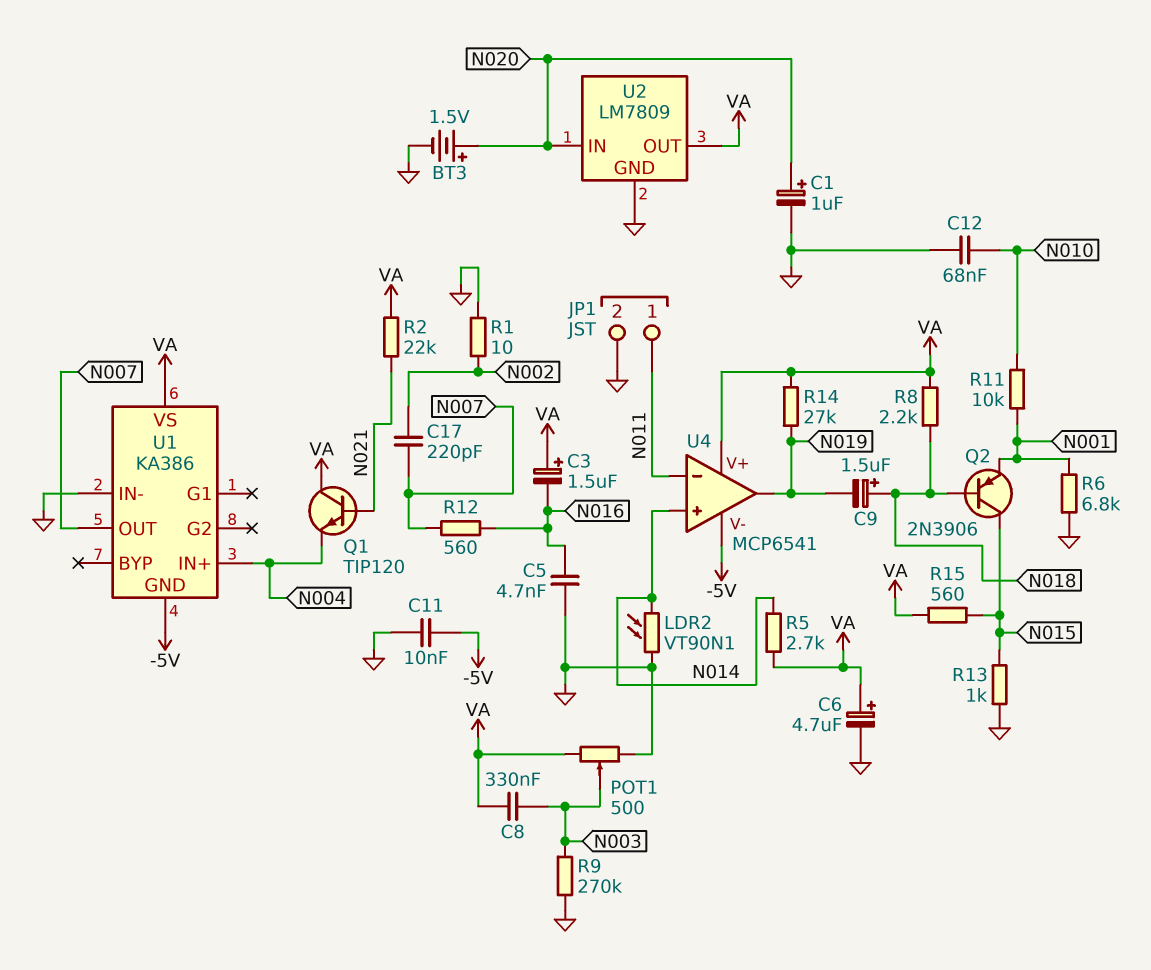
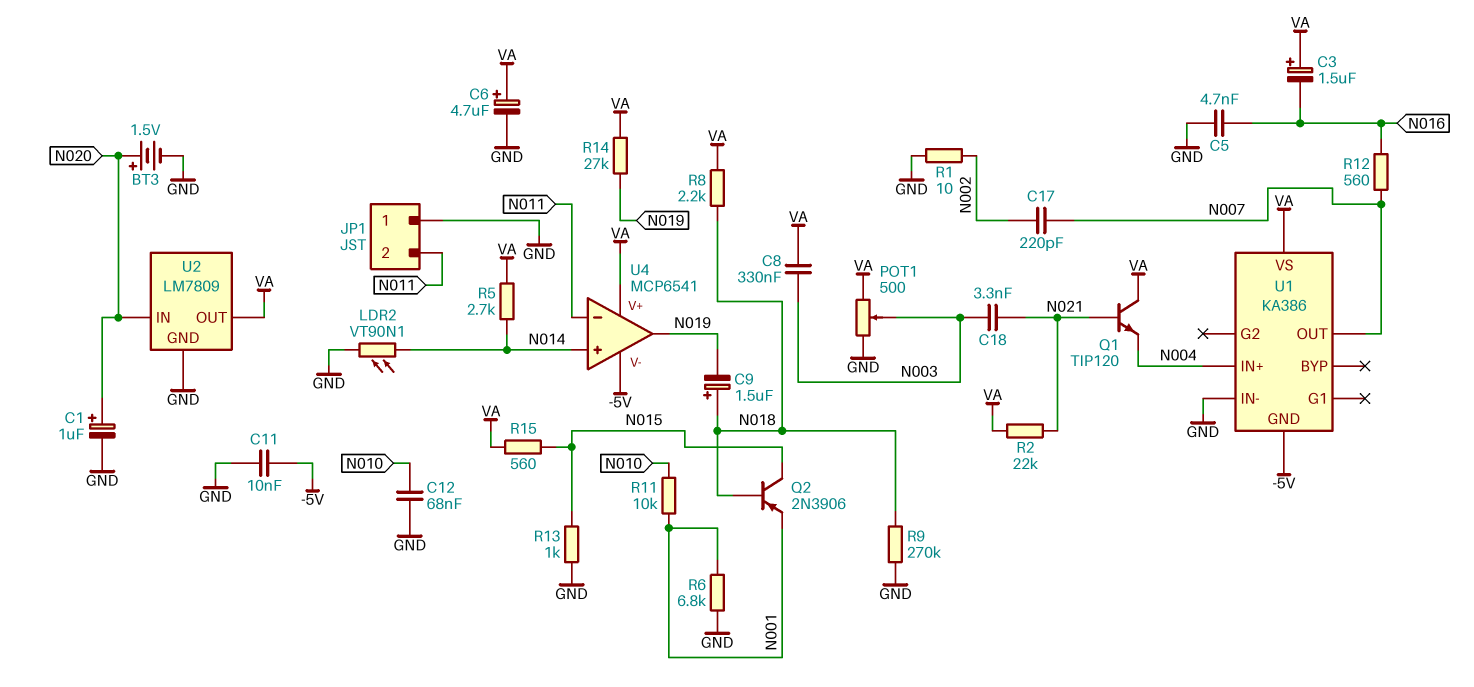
C18: none -> 3.3nF (N003, N021)
JP1 pin 1: N011 -> GND
JP1 pin 2: GND -> N011
R9: 270k (GND, N003) -> 270k (GND, N018)

